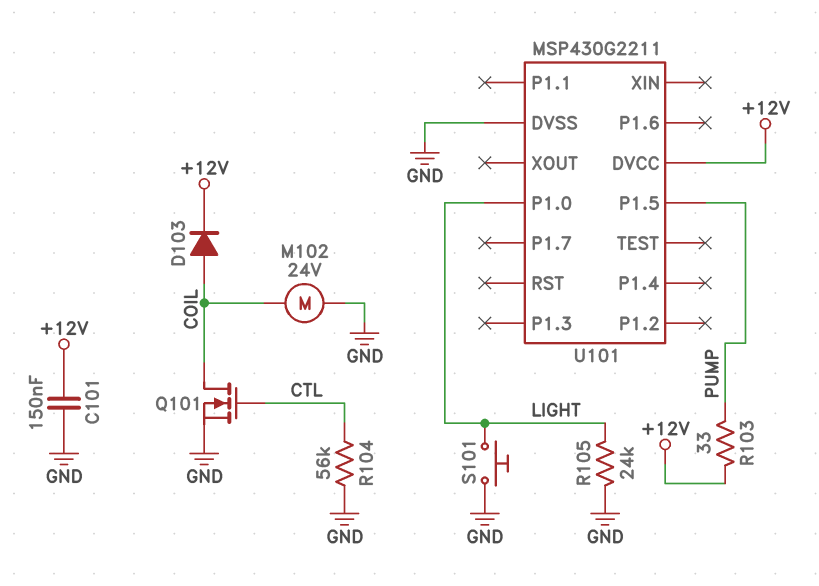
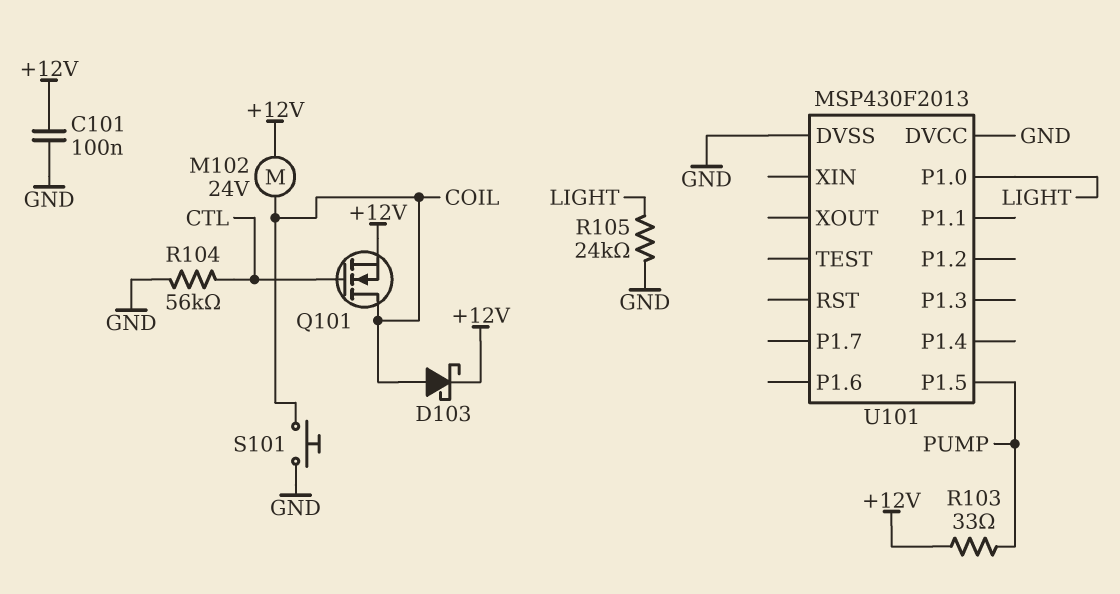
C101: 150nF (+12V, GND) -> 100nF (+12V, GND)
D103: diode (A COIL, K +12V) -> schottky (A COIL, K +12V)
M102: motor 24V (COIL, GND) -> motor 24V (+12V, COIL)
Q101: NMOS (G CTL, D COIL, S GND) -> NMOS (G CTL, D COIL, S +12V)
S101: button (GND, LIGHT) -> button (COIL, GND)
U101: MSP430G2211 -> MSP430F2013
U101 pin DVCC: +12V -> GND

